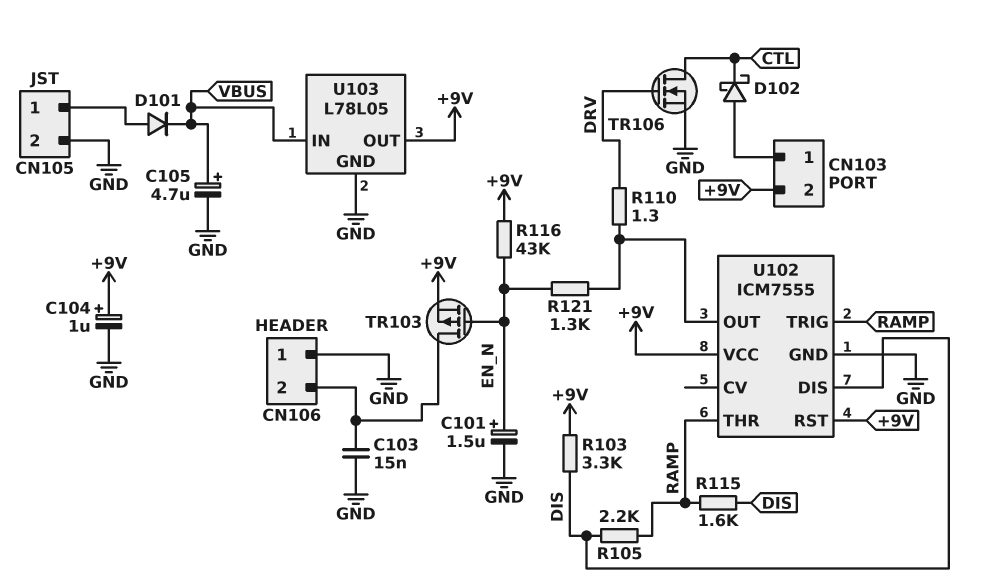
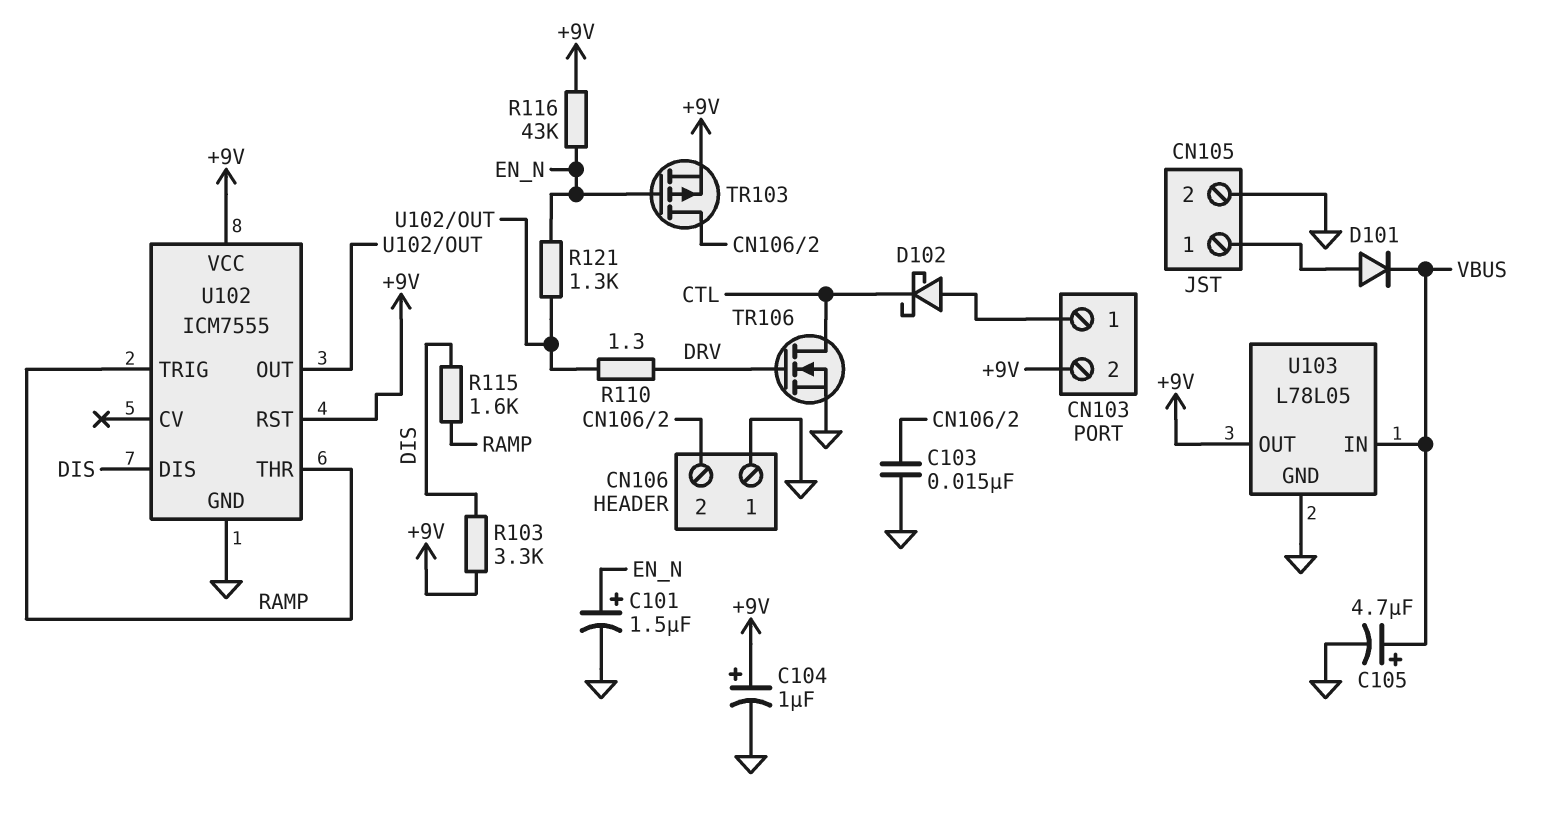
R105: 2.2k (DIS, RAMP) -> none

